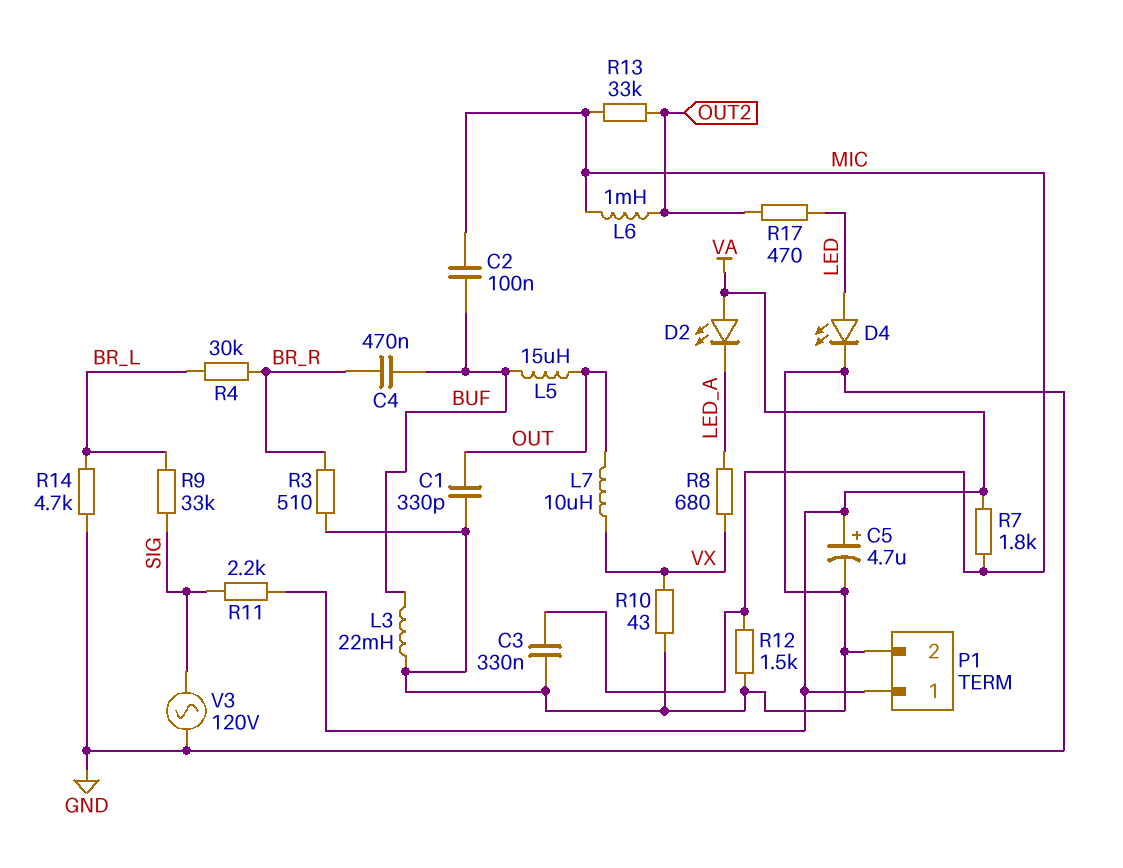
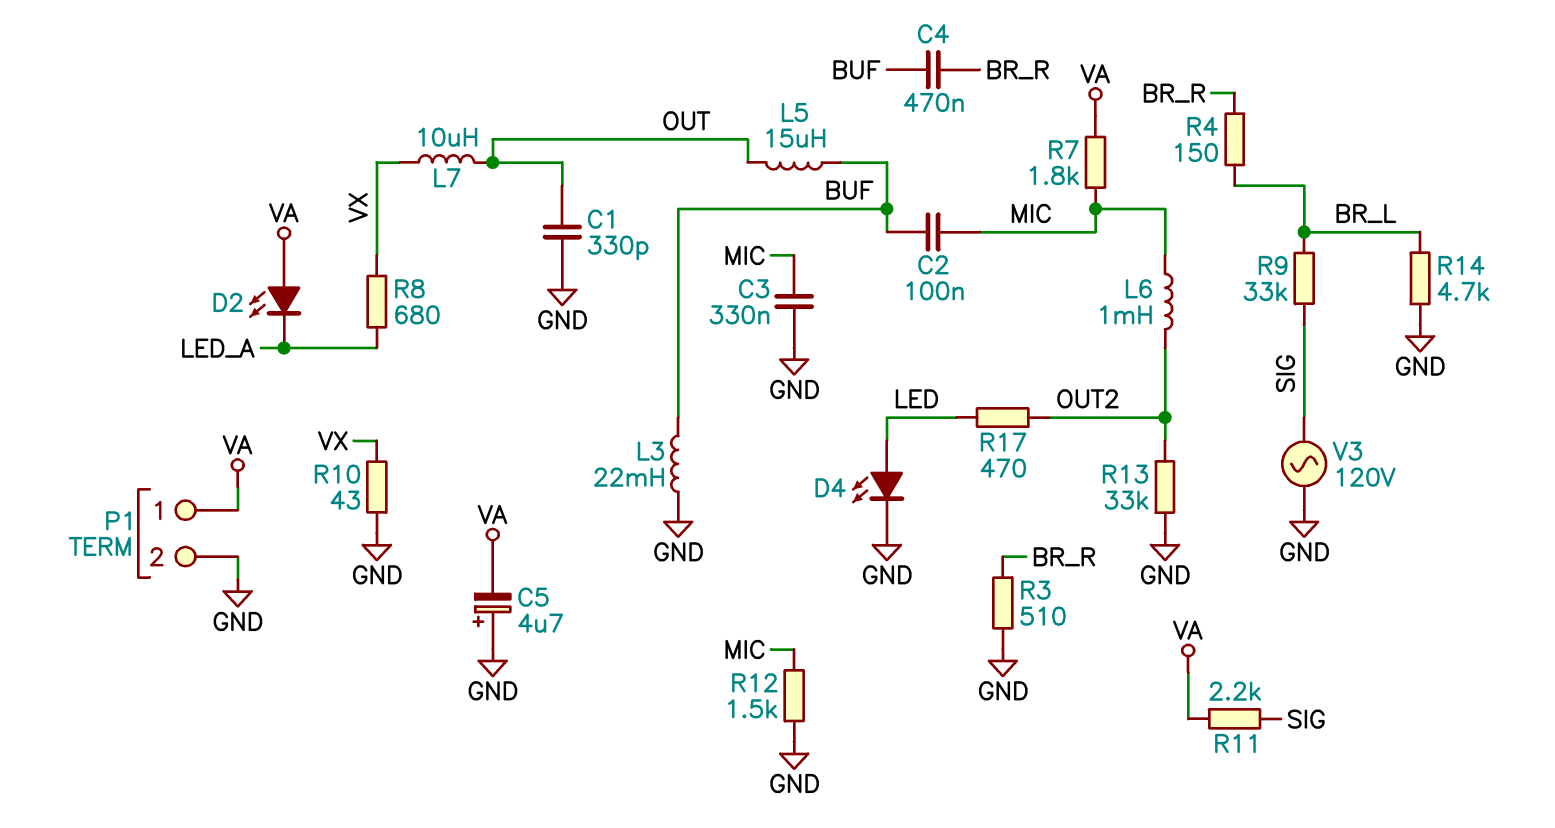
C5: 4.7uF (plus VA, minus GND) -> 4.7uF (plus GND, minus VA)
R4: 30k (BR_L, BR_R) -> 150 (BR_L, BR_R)
R13: 33k (MIC, OUT2) -> 33k (GND, OUT2)

